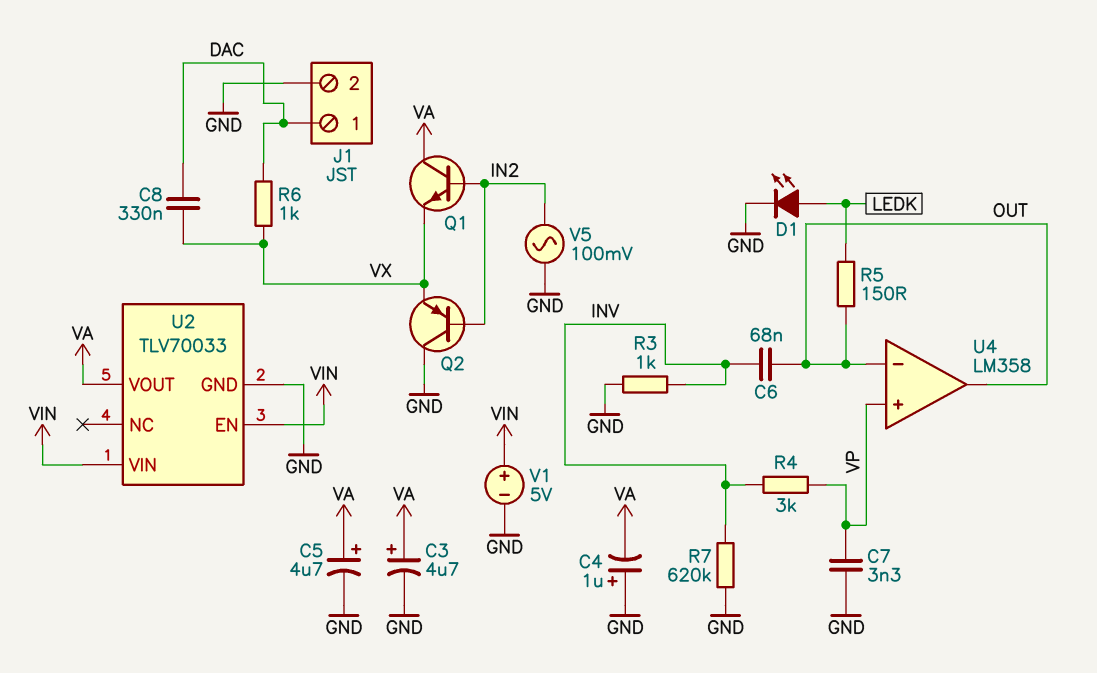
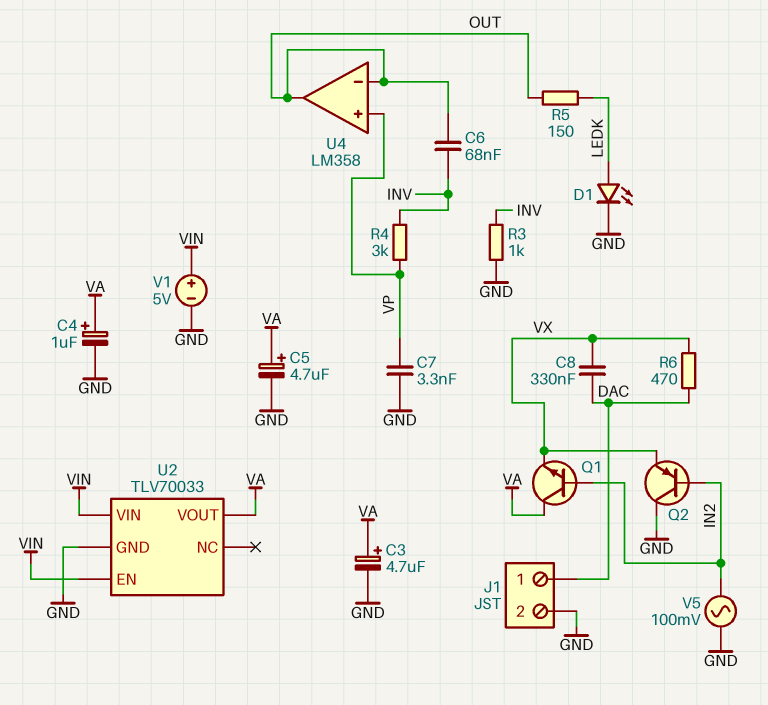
C4: 1uF (plus GND, minus VA) -> 1uF (plus VA, minus GND)
R6: 1k (DAC, VX) -> 470 (DAC, VX)
R7: 620k (GND, INV) -> none

